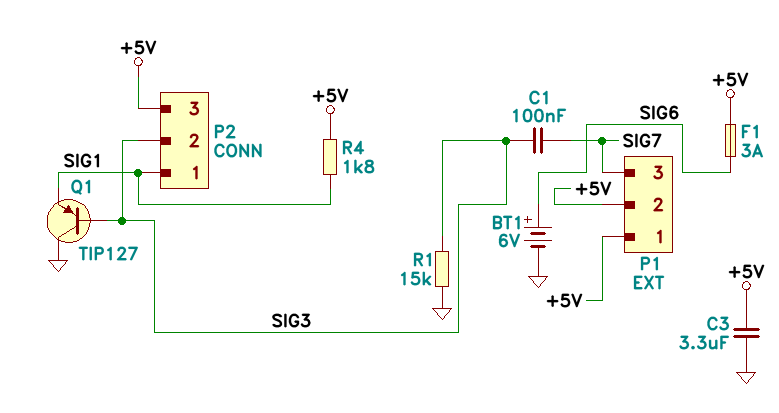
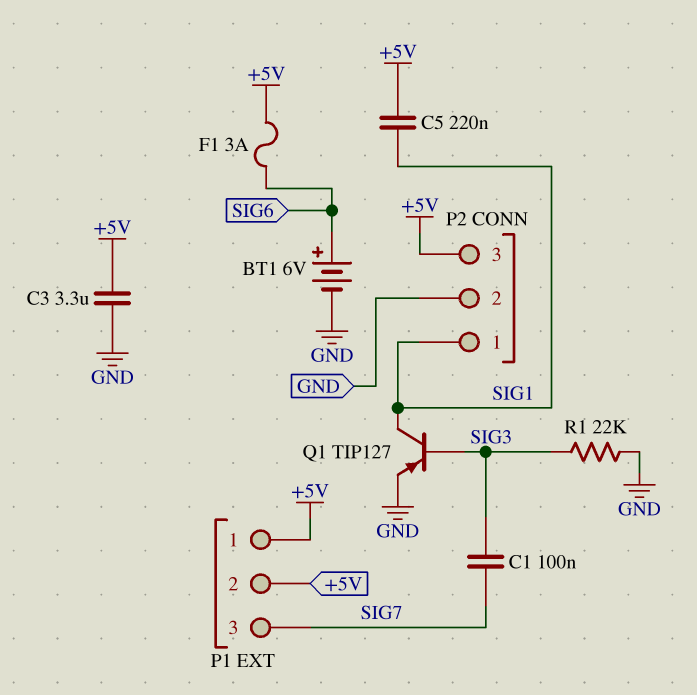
C5: none -> 220nF (+5V, SIG1)
P2 pin 2: SIG3 -> GND
Q1: PNP TIP127 (B SIG3, C GND, E SIG1) -> PNP TIP127 (B SIG3, C SIG1, E GND)
R1: 15k (GND, SIG3) -> 22k (GND, SIG3)
R4: 1.8k (+5V, SIG1) -> none

